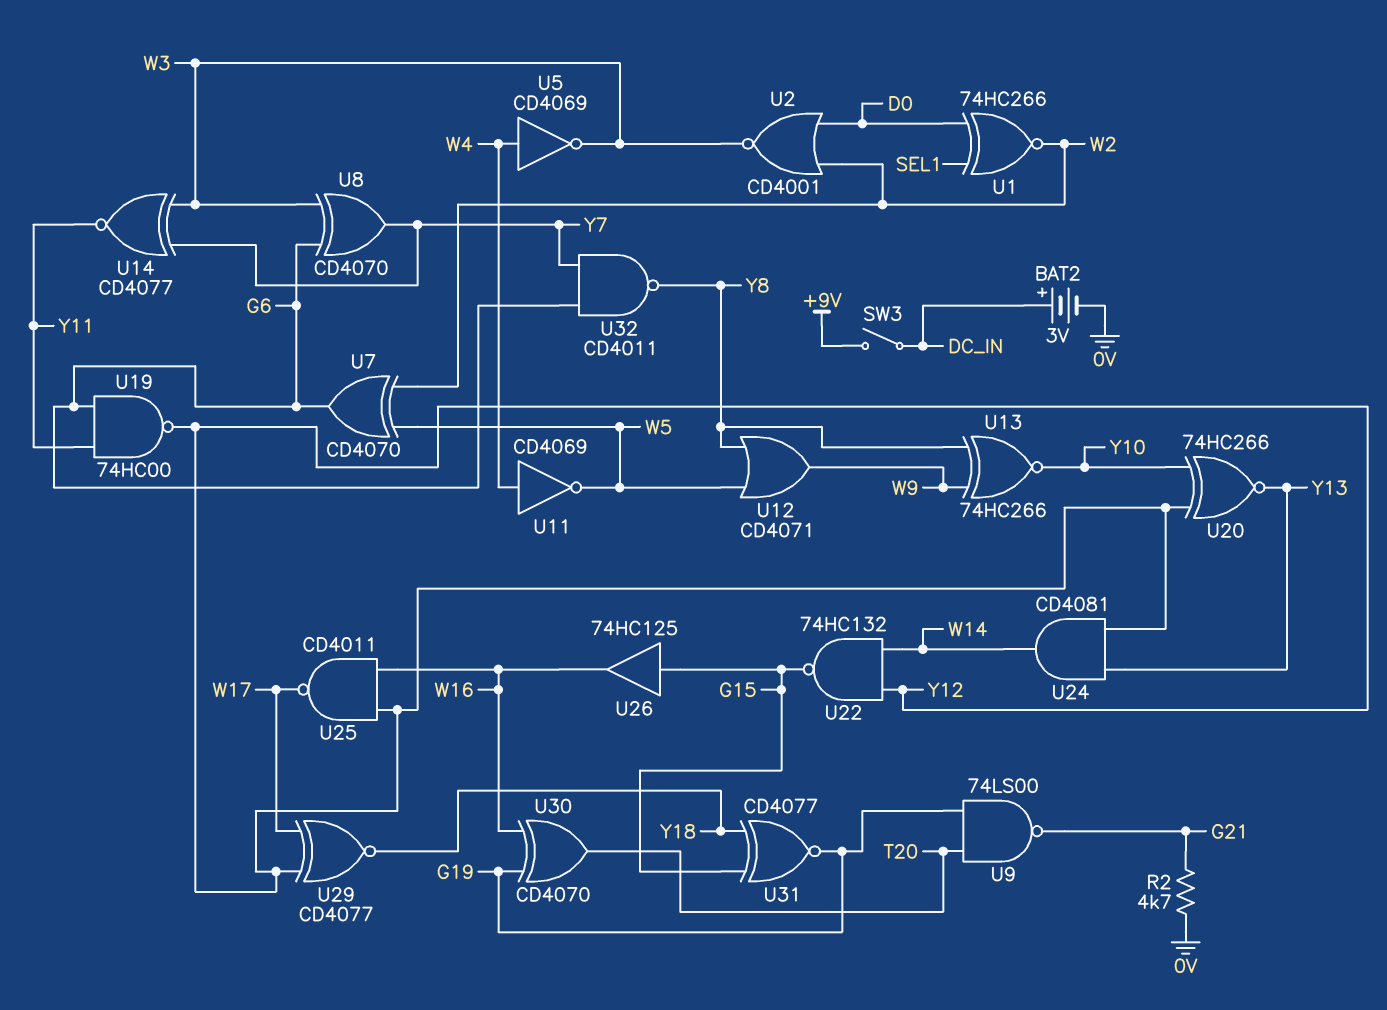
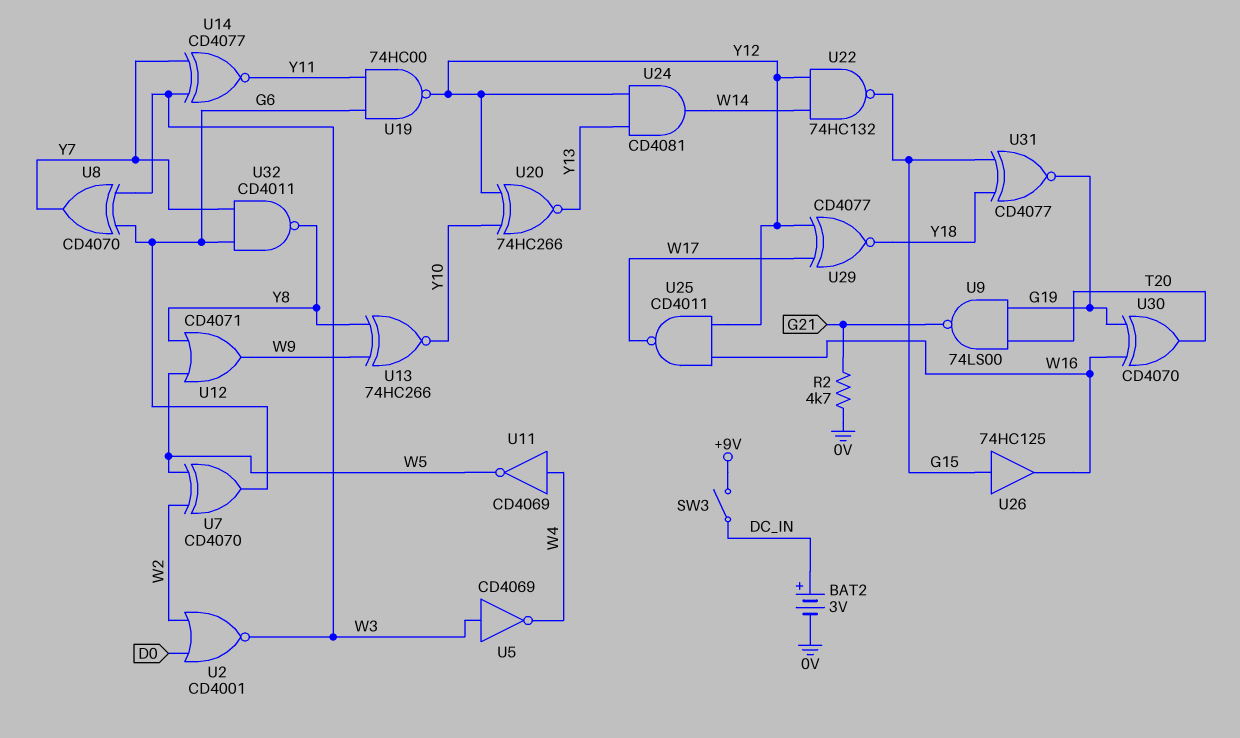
U1: XNOR 74HC266 (in D0, in SEL1, out W2) -> none
U5: NOT CD4069 (in W4, out W3) -> NOT CD4069 (in W3, out W4)

